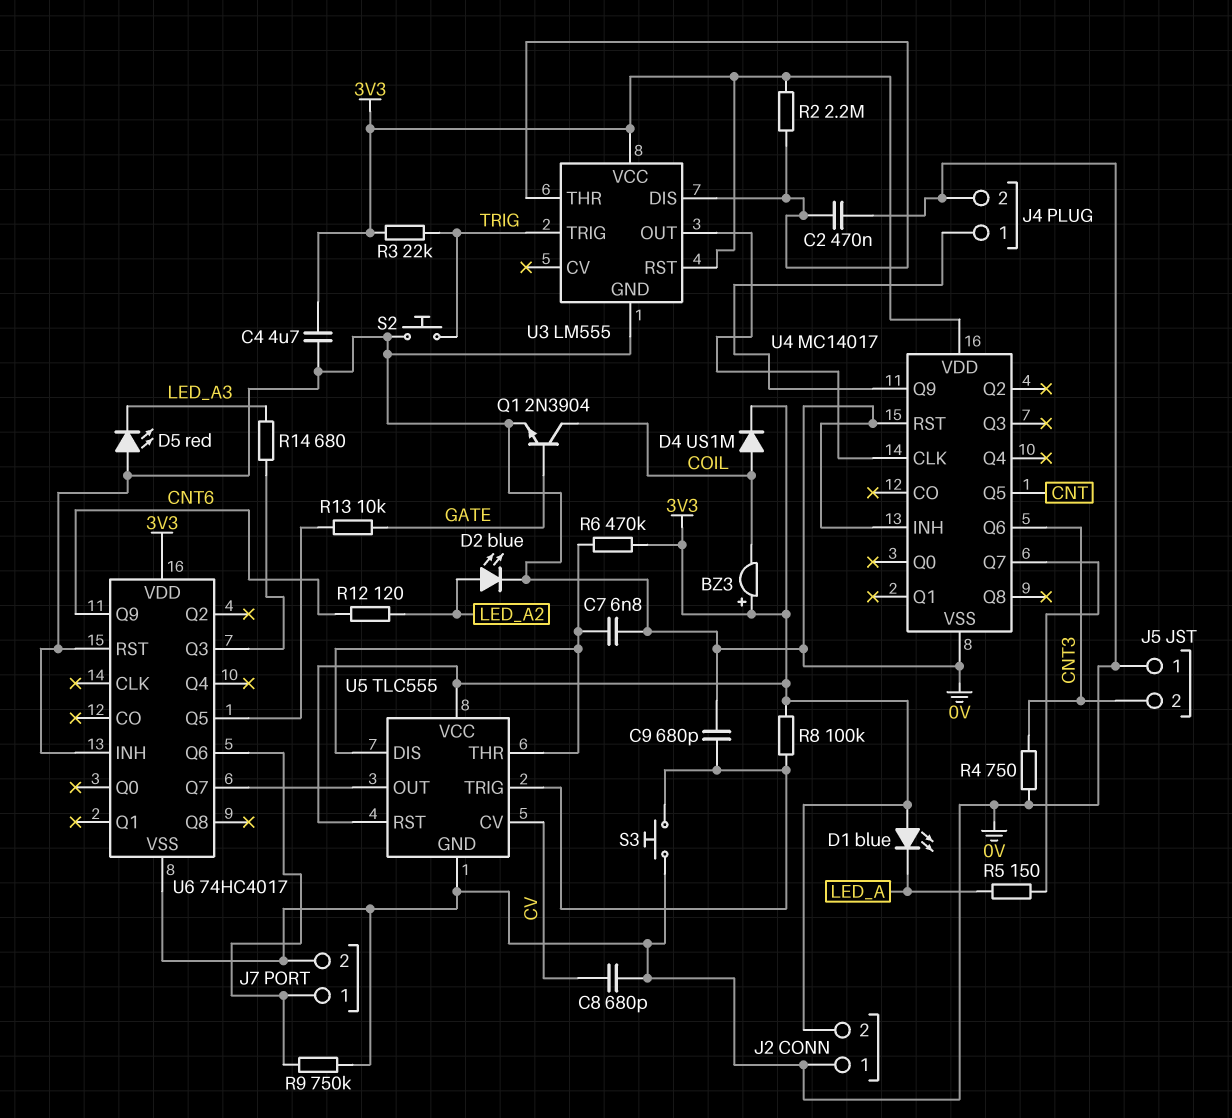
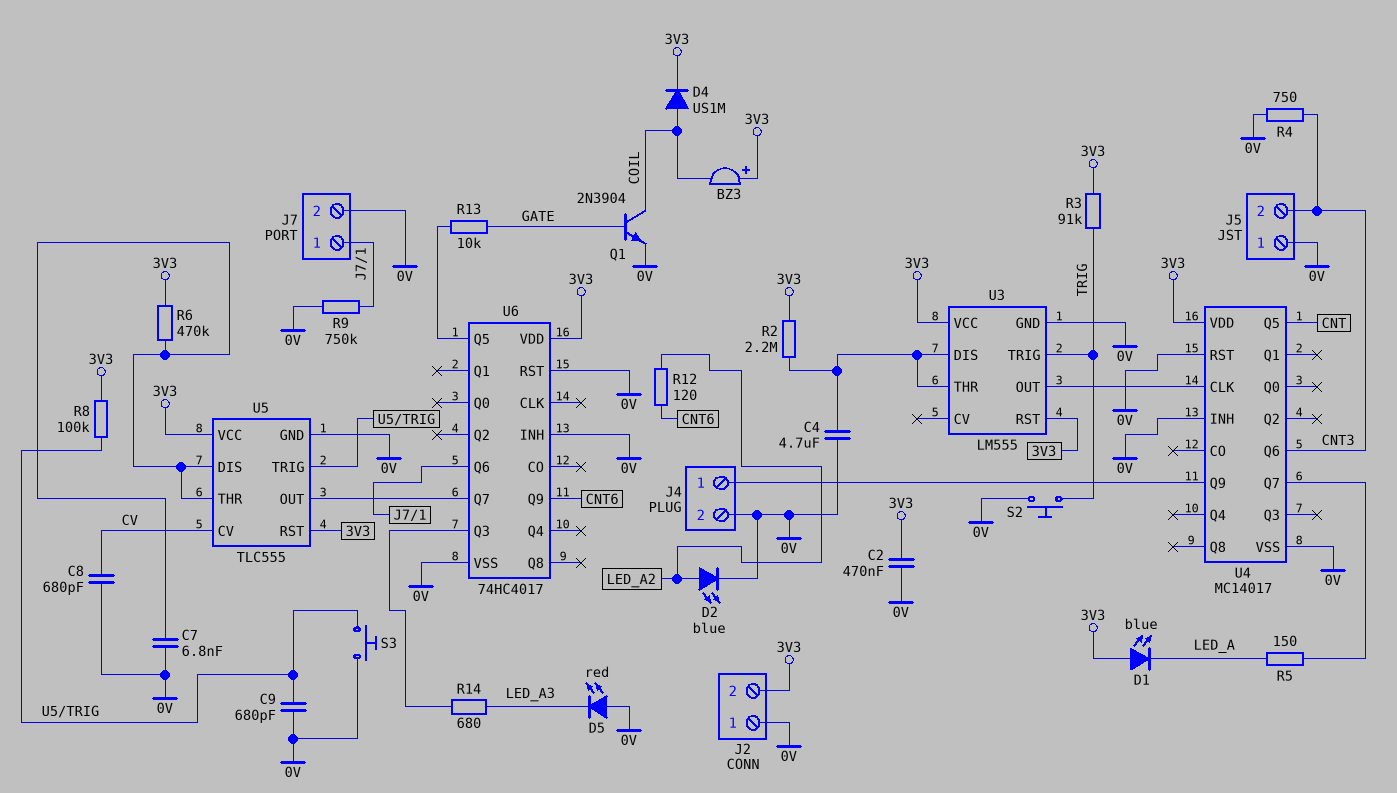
C2: 470nF (0V, U3/DIS) -> 470nF (0V, 3V3)
C4: 4.7uF (0V, 3V3) -> 4.7uF (0V, U3/DIS)
R3: 22k (3V3, TRIG) -> 91k (3V3, TRIG)

